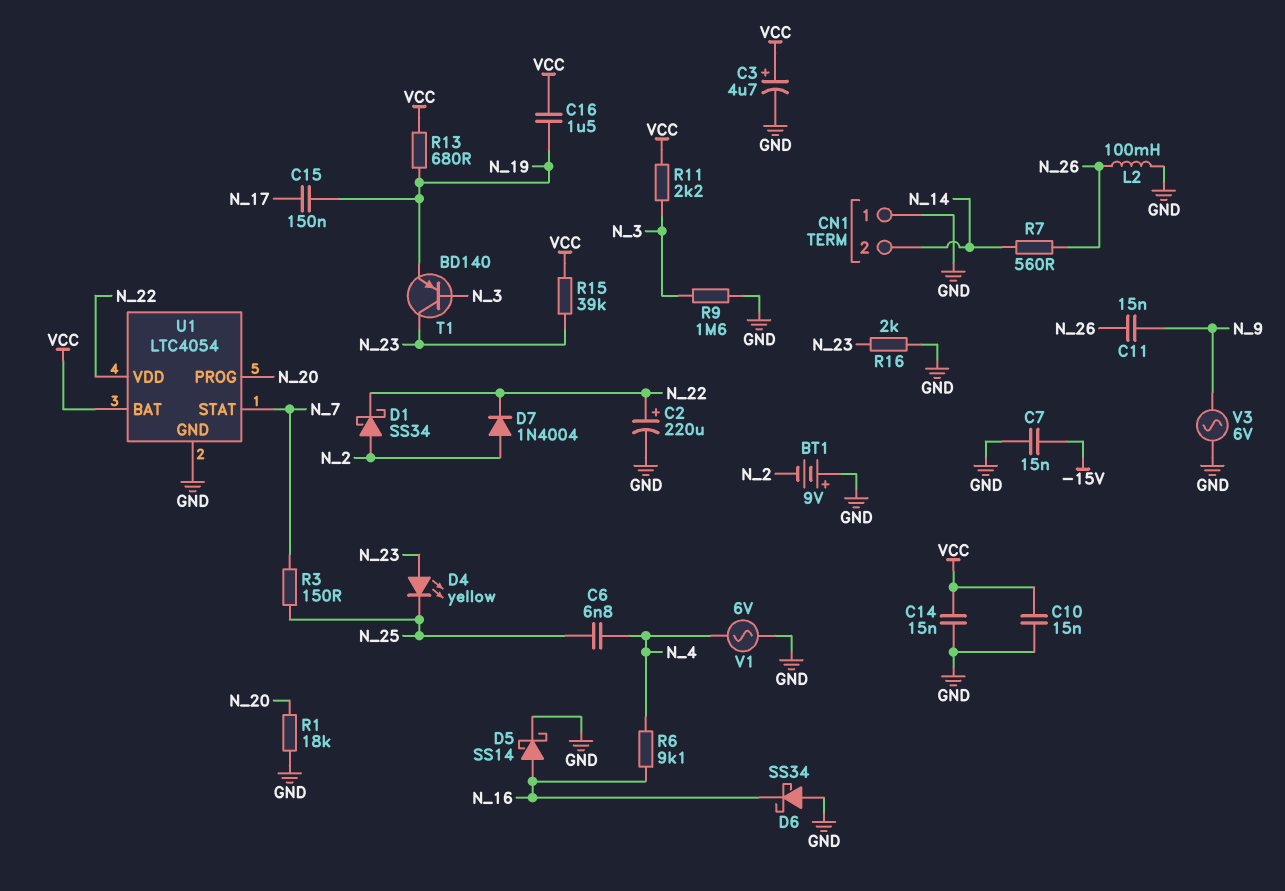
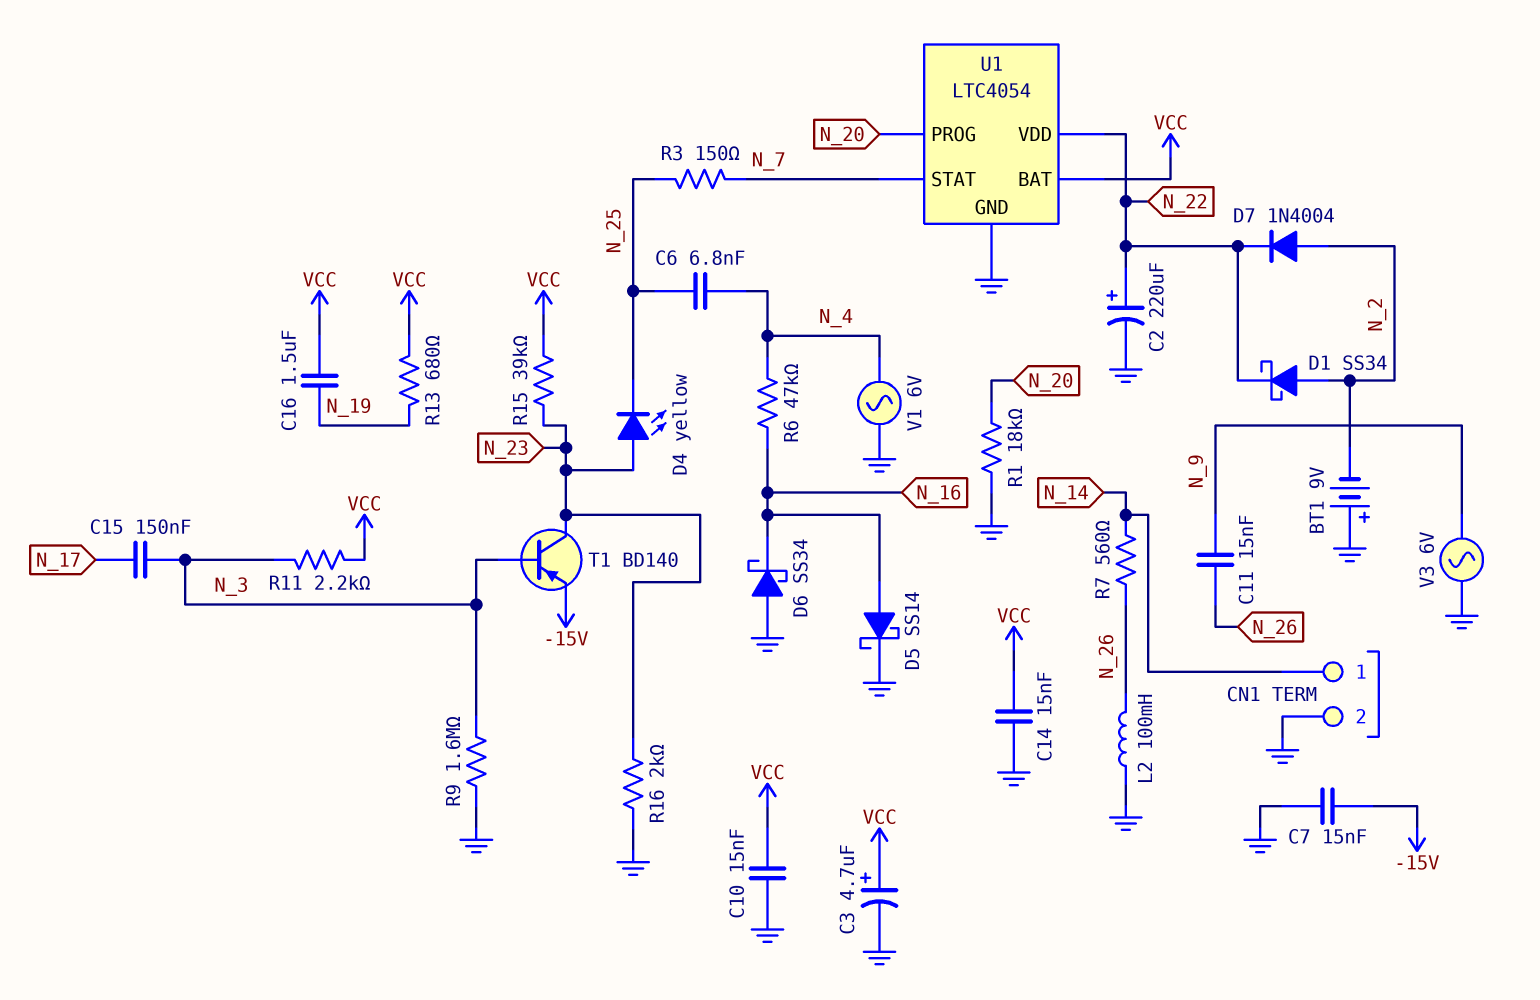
C15: 150nF (N_17, N_19) -> 150nF (N_3, N_17)
CN1 pin 1: GND -> N_14
CN1 pin 2: N_14 -> GND
R6: 9.1k (N_4, N_16) -> 47k (N_4, N_16)
T1: PNP BD140 (B N_3, C N_23, E N_19) -> PNP BD140 (B N_3, C N_23, E -15V)

